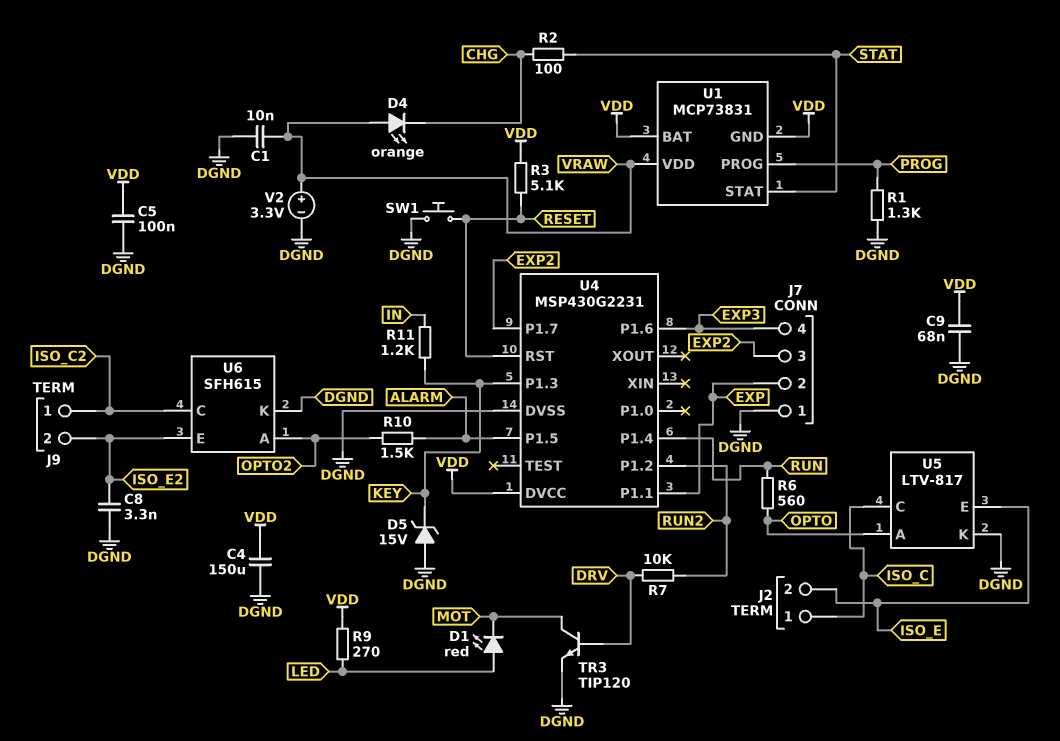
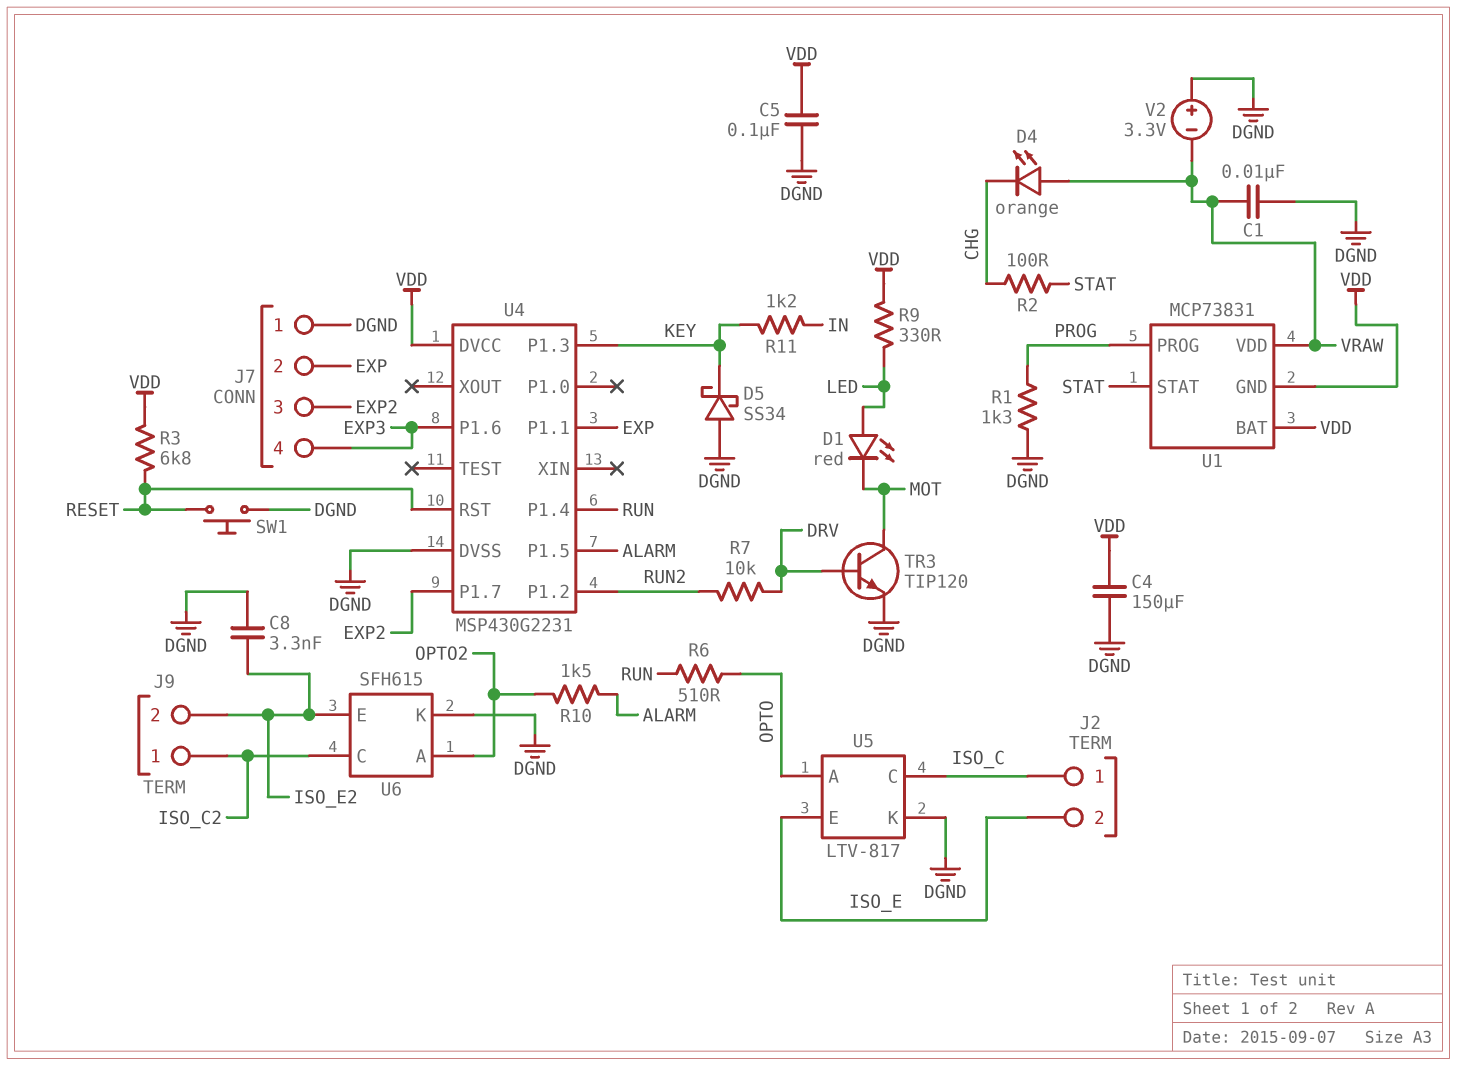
C9: 68nF (DGND, VDD) -> none
D5: zener 15V (A DGND, K KEY) -> schottky SS34 (A DGND, K KEY)
R3: 5.1k (RESET, VDD) -> 6.8k (RESET, VDD)
R6: 560 (OPTO, RUN) -> 510 (OPTO, RUN)
R9: 270 (LED, VDD) -> 330 (LED, VDD)
V2: 3.3V (plus VRAW, minus DGND) -> 3.3V (plus DGND, minus VRAW)

